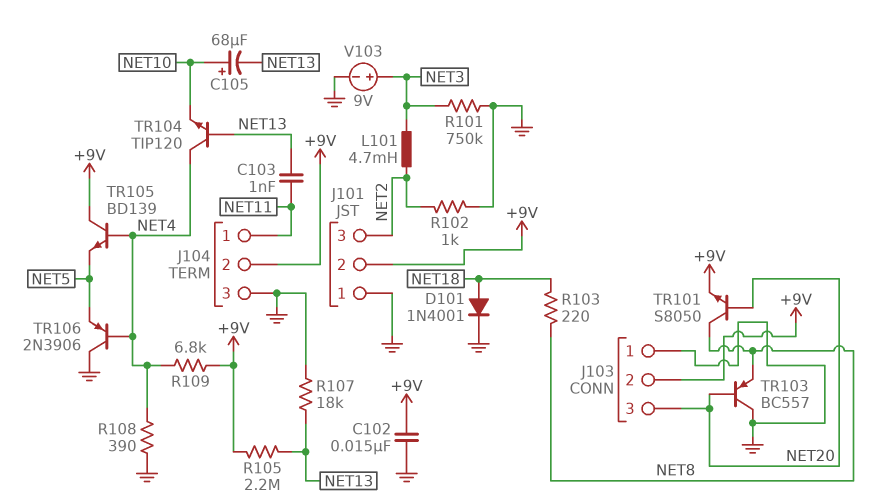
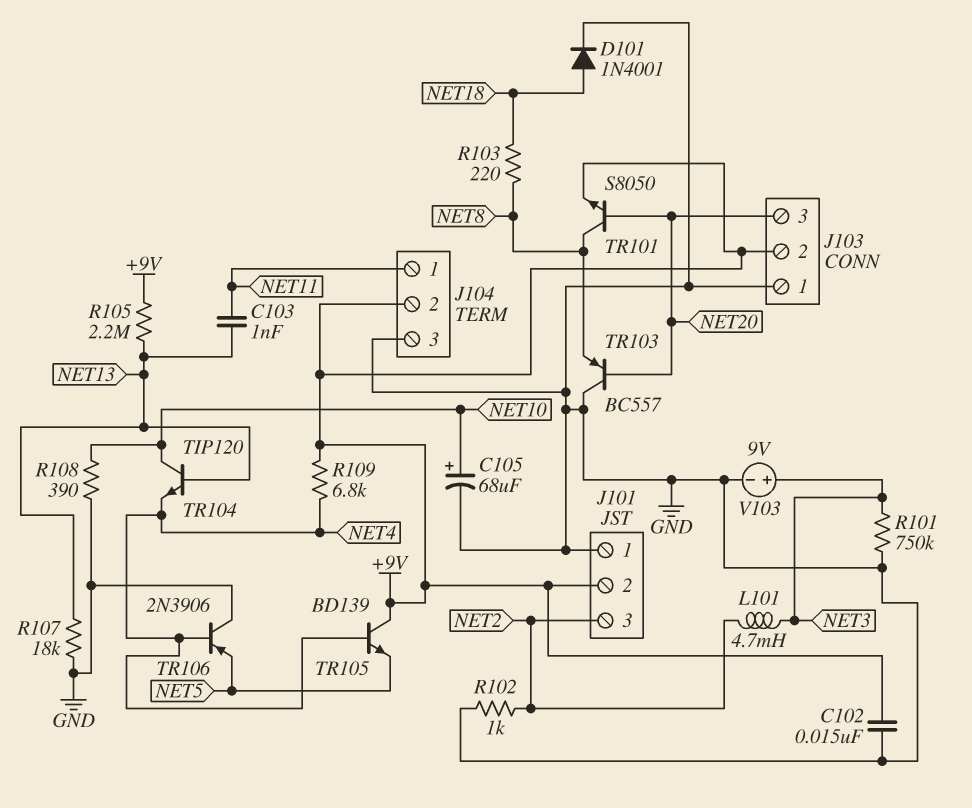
C105: 68uF (plus NET10, minus NET13) -> 68uF (plus NET10, minus GND)
R108: 390 (GND, NET4) -> 390 (GND, NET10)
TR104: NPN TIP120 (B NET13, C NET4, E NET10) -> NPN TIP120 (B NET13, C NET10, E NET4)

